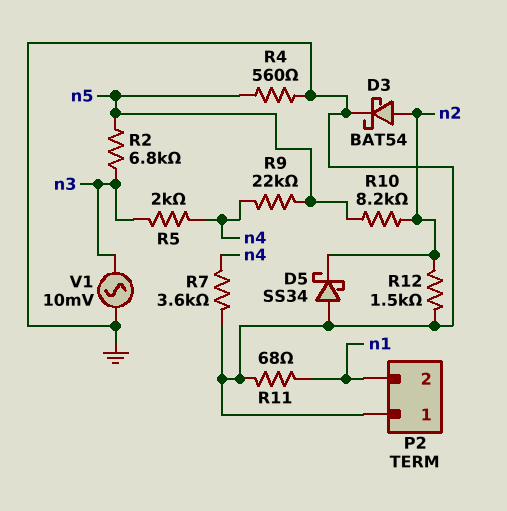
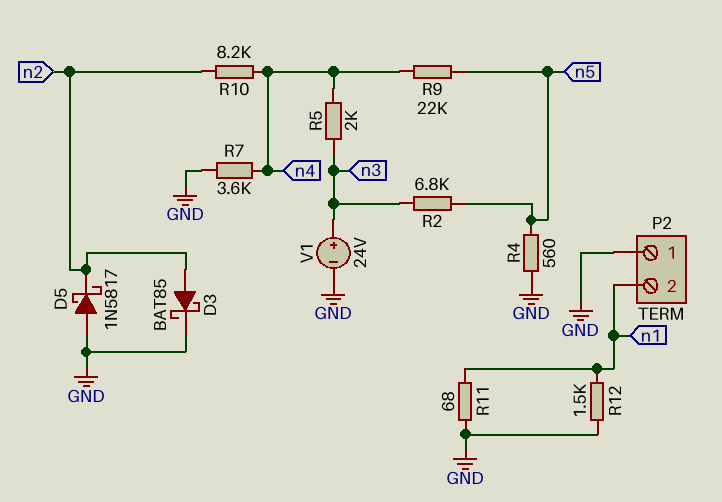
D3: schottky BAT54 (A n2, K GND) -> schottky BAT85 (A n2, K GND)
D5: schottky SS34 (A GND, K n2) -> schottky 1N5817 (A GND, K n2)
R10: 8.2k (n2, n5) -> 8.2k (n2, n4)
R12: 1.5k (GND, n2) -> 1.5k (GND, n1)
V1: AC 10mV (GND, n3) -> 24V (plus n3, minus GND)

